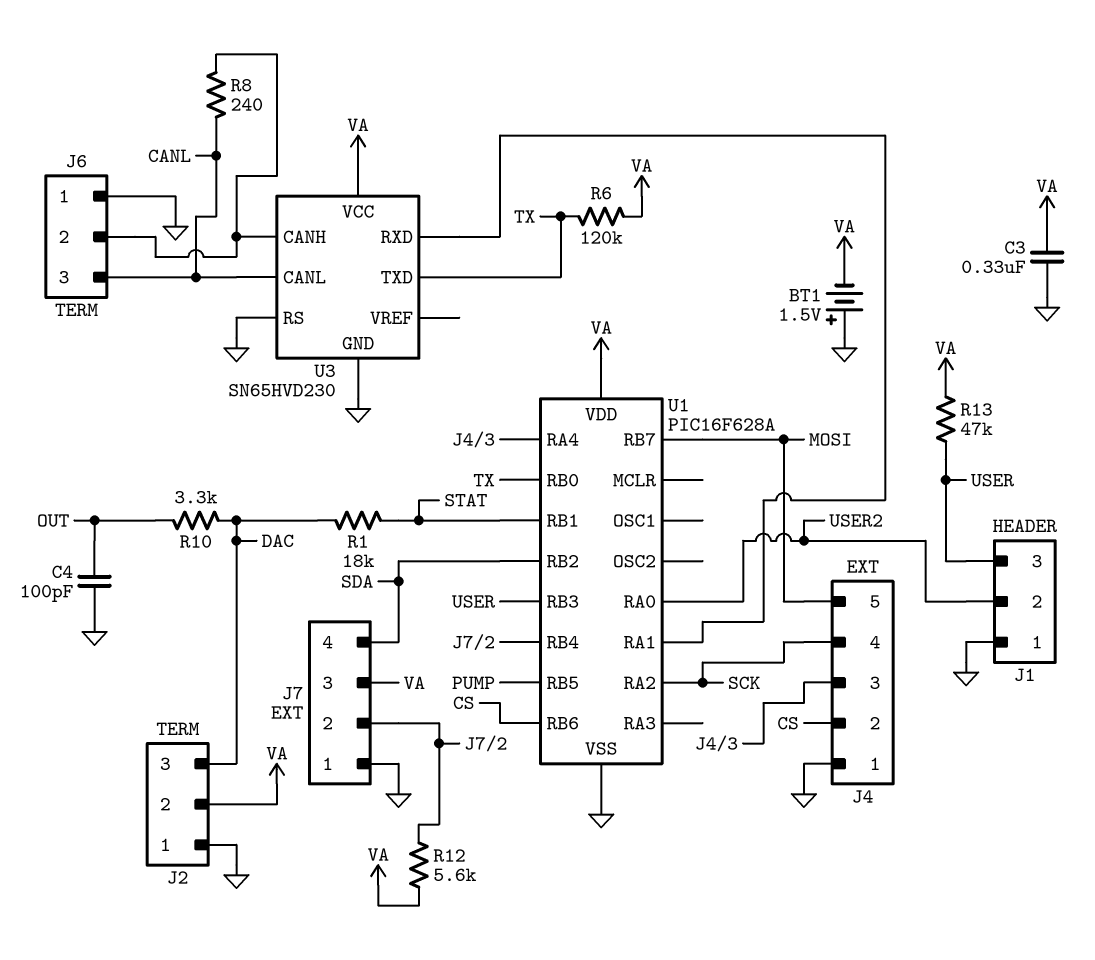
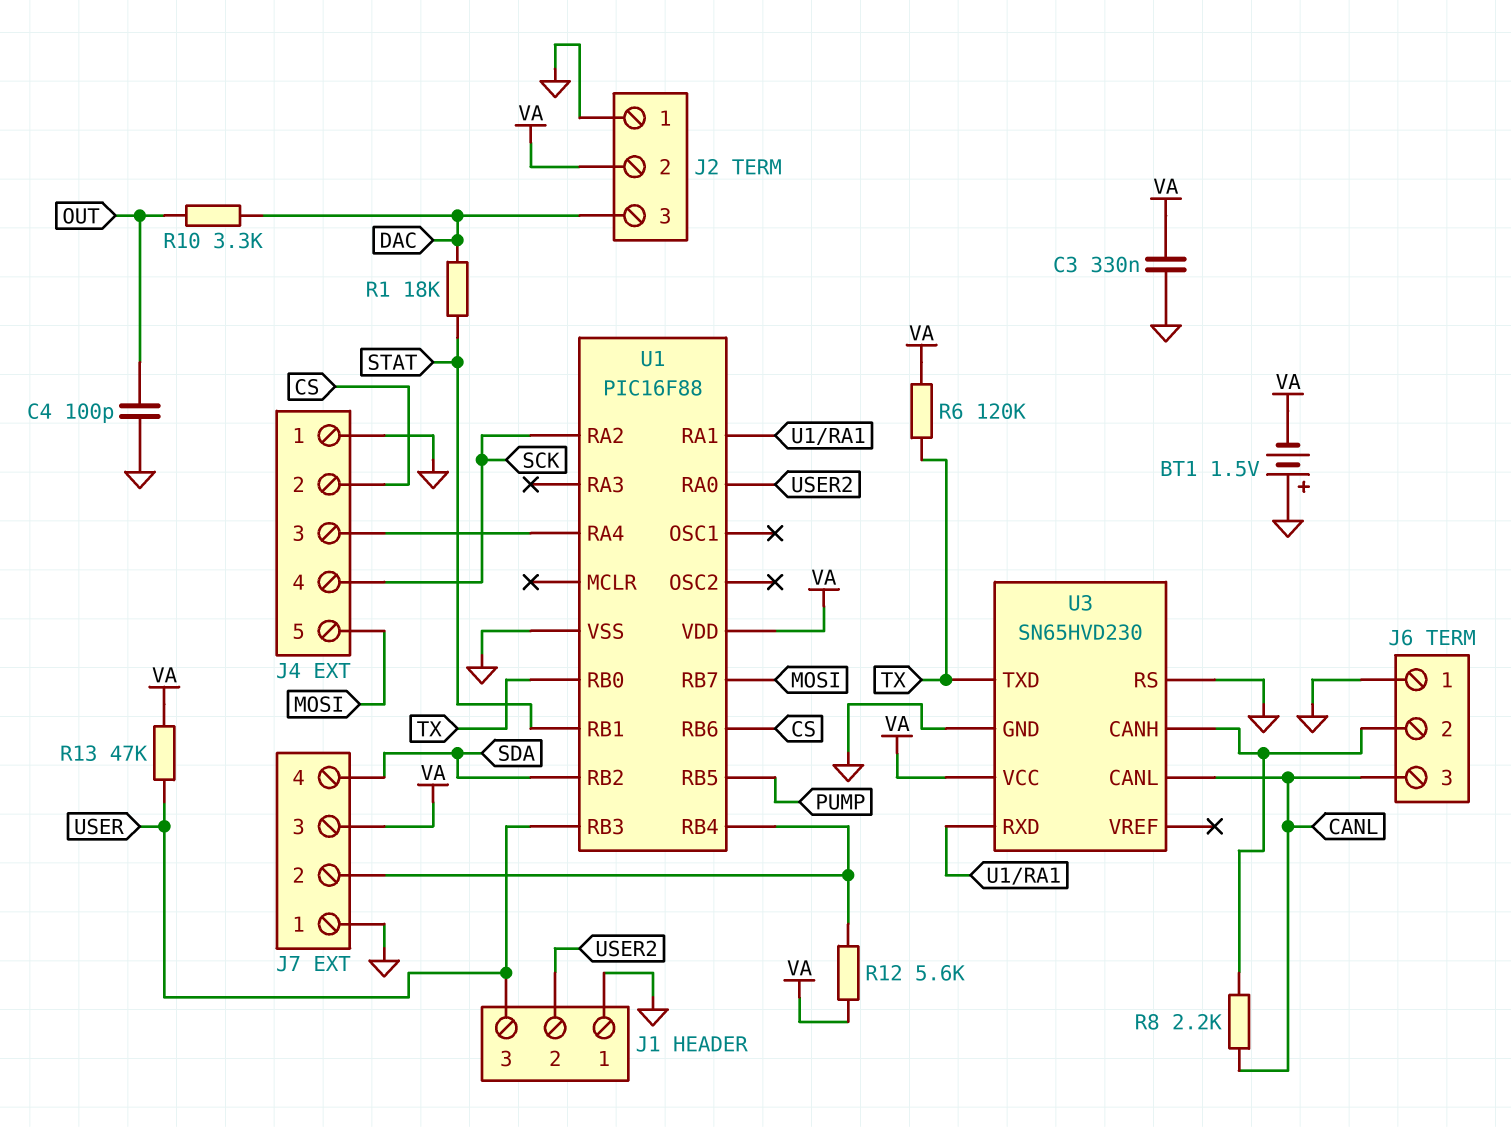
R8: 240 (CANL, J6/2) -> 2.2k (CANL, J6/2)
U1: PIC16F628A -> PIC16F88

